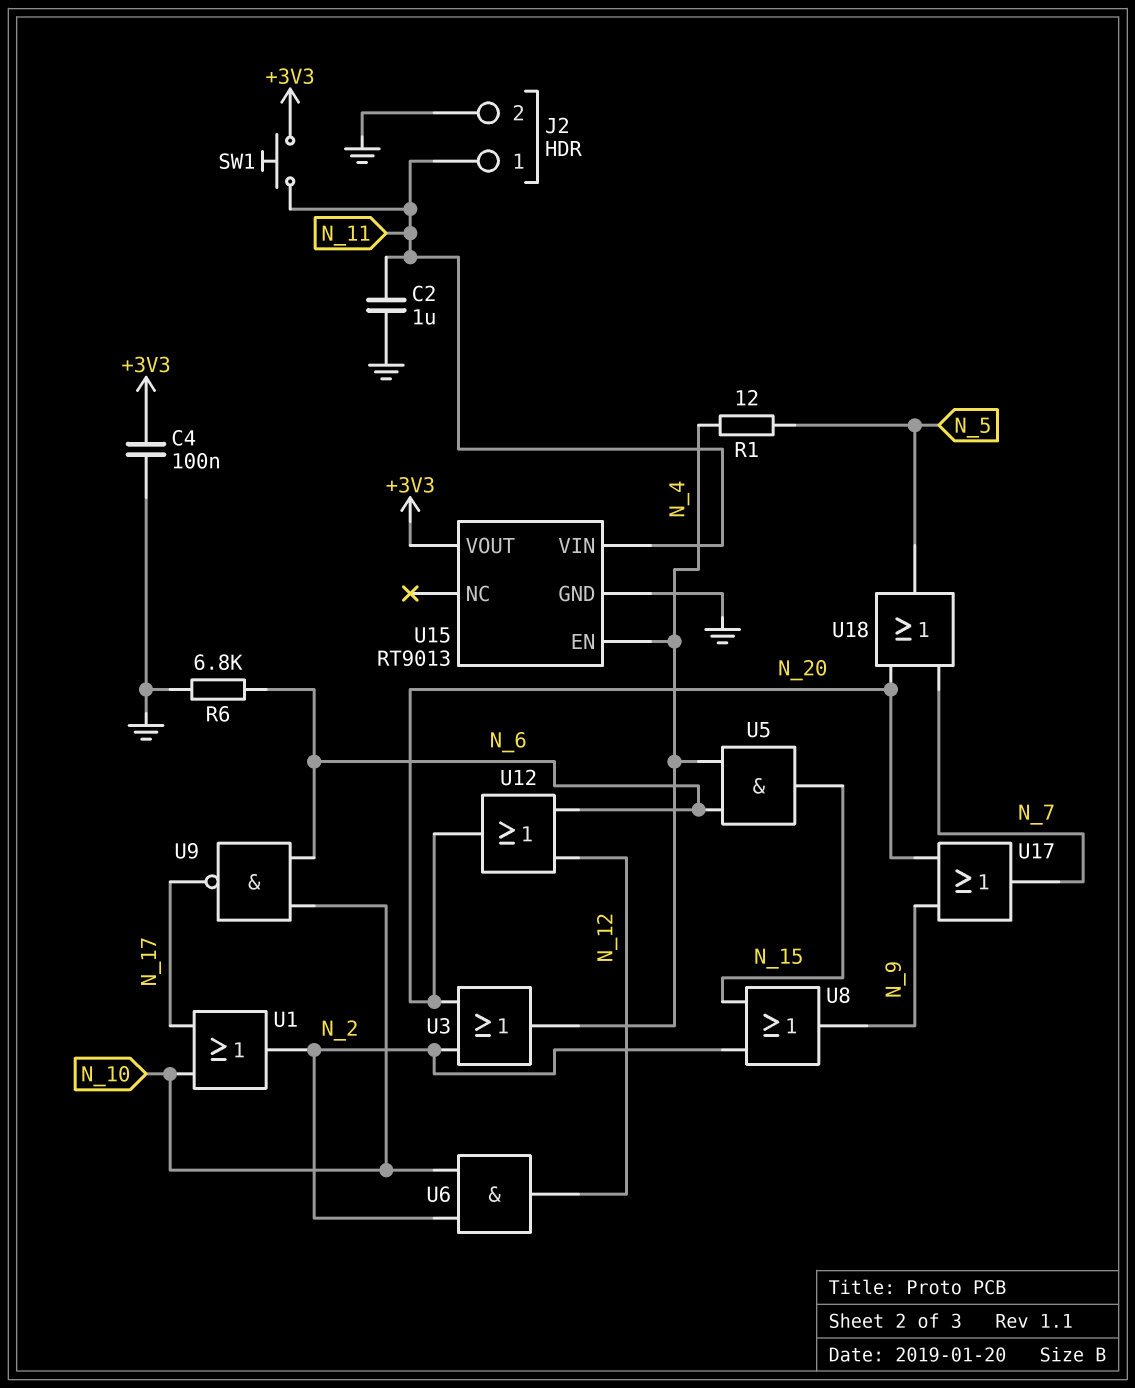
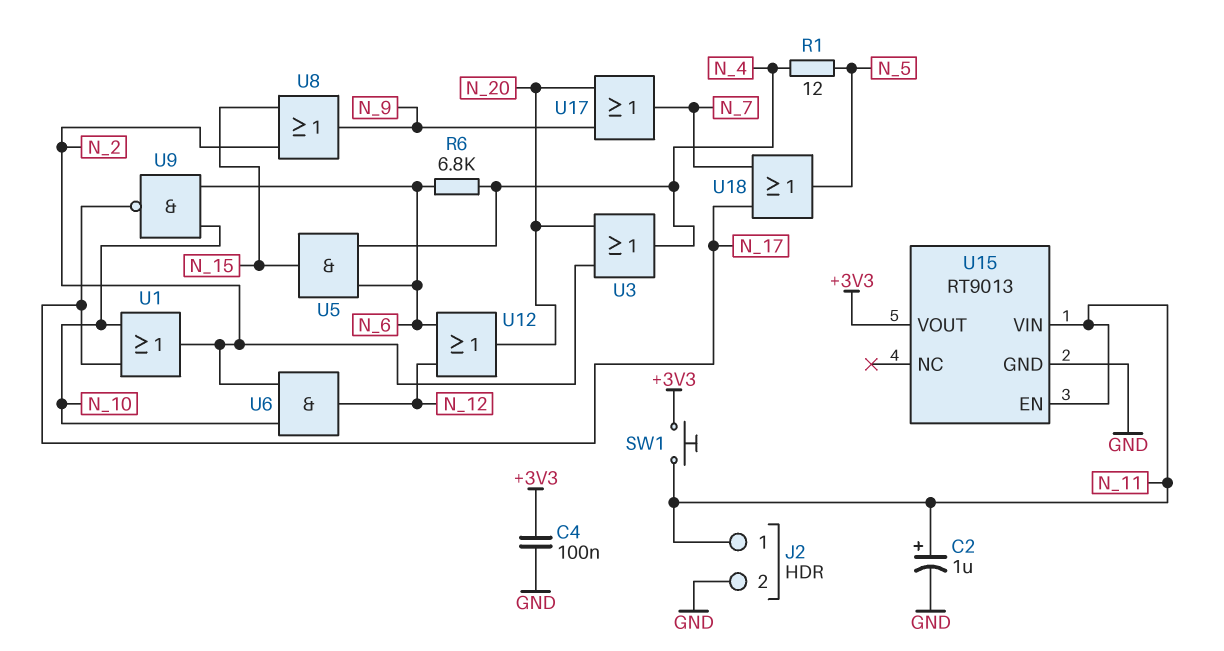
C2: 1uF (GND, N_11) -> 1uF (plus N_11, minus GND)
R6: 6.8k (GND, N_6) -> 6.8k (N_4, N_6)
U15 pin EN: N_4 -> N_11
U18: OR (in N_7, in N_20, out N_5) -> OR (in N_7, in N_17, out N_5)

